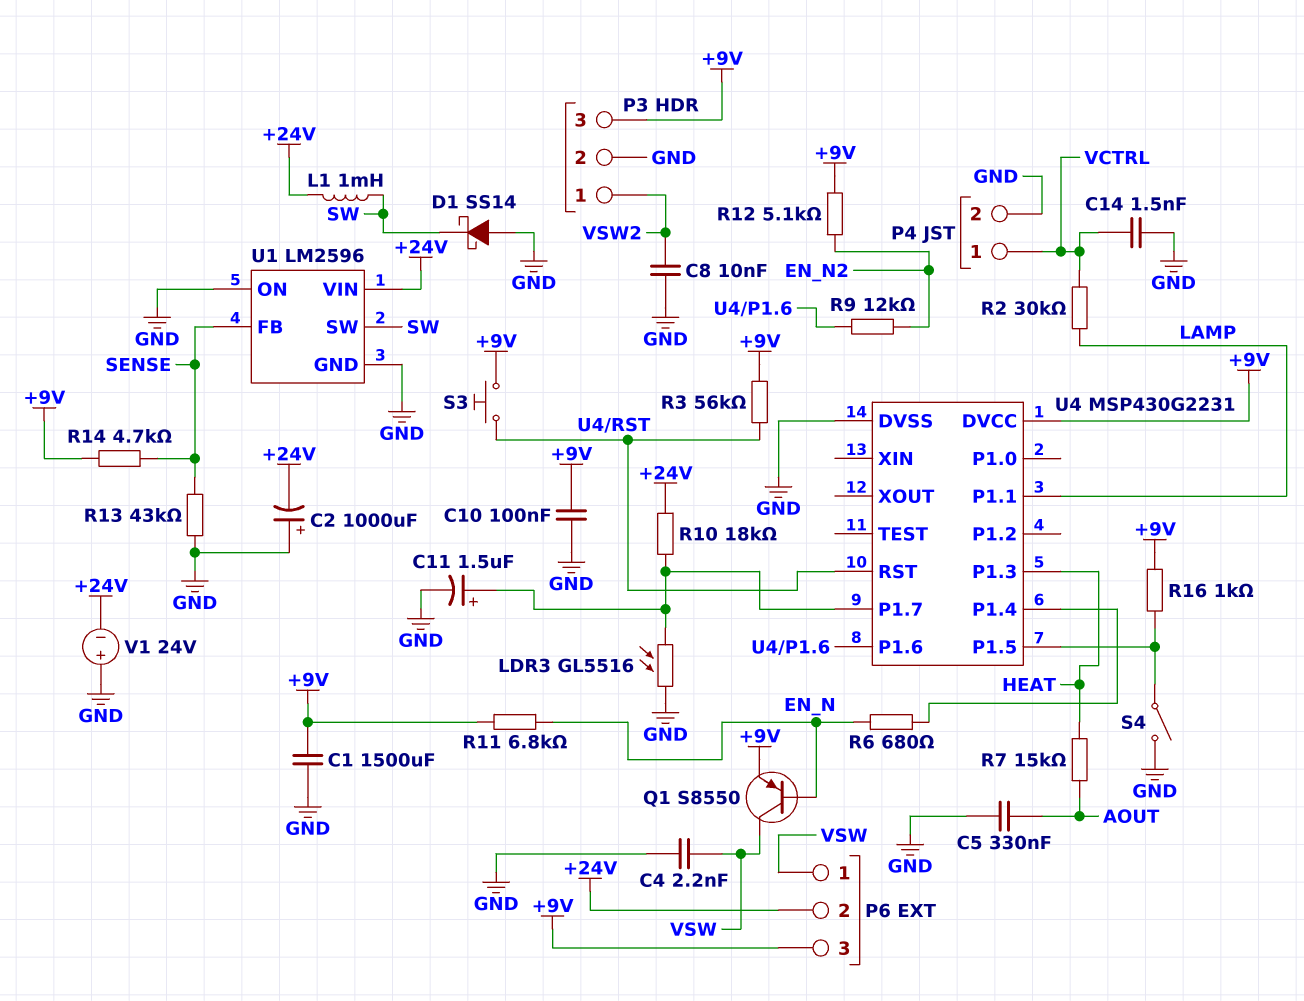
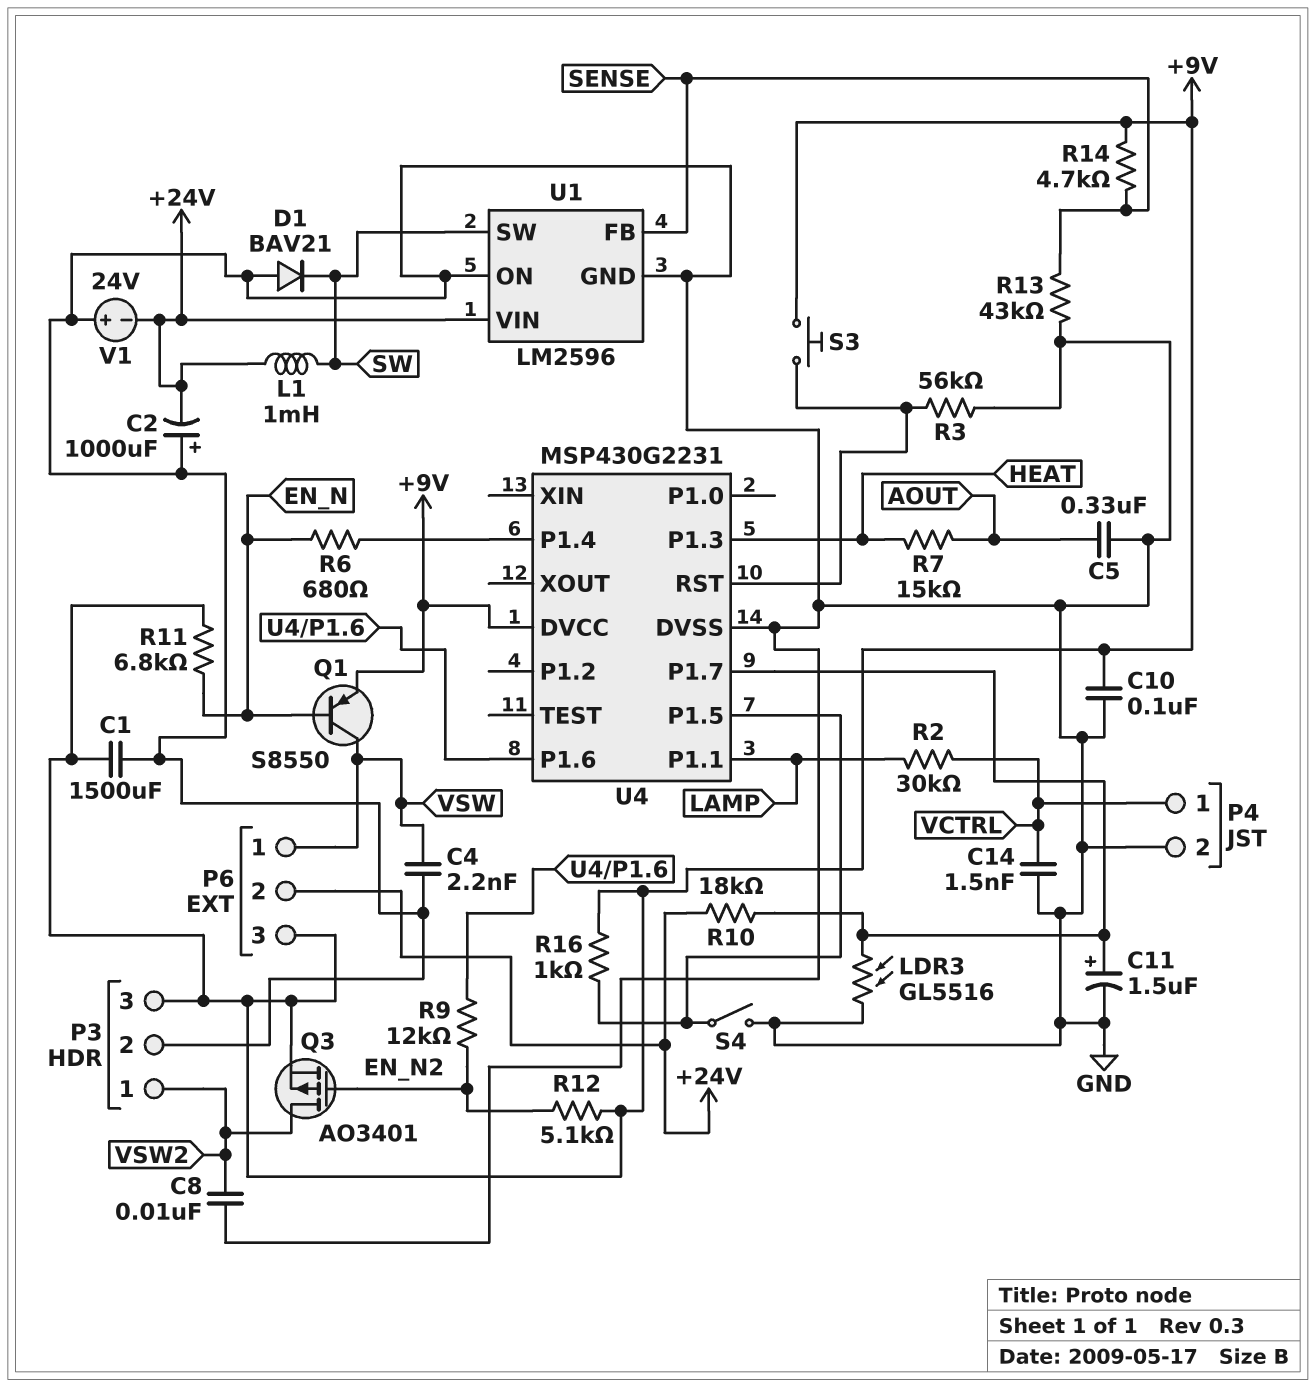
D1: schottky SS14 (A GND, K SW) -> diode BAV21 (A GND, K SW)
Q3: none -> PMOS AO3401 (G EN_N2, D VSW2, S +9V)
R3: 56k (+9V, U4/RST) -> 56k (GND, U4/RST)

